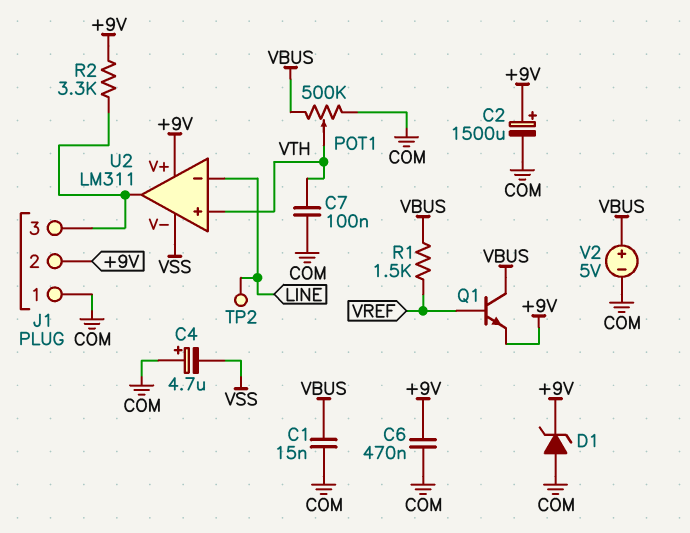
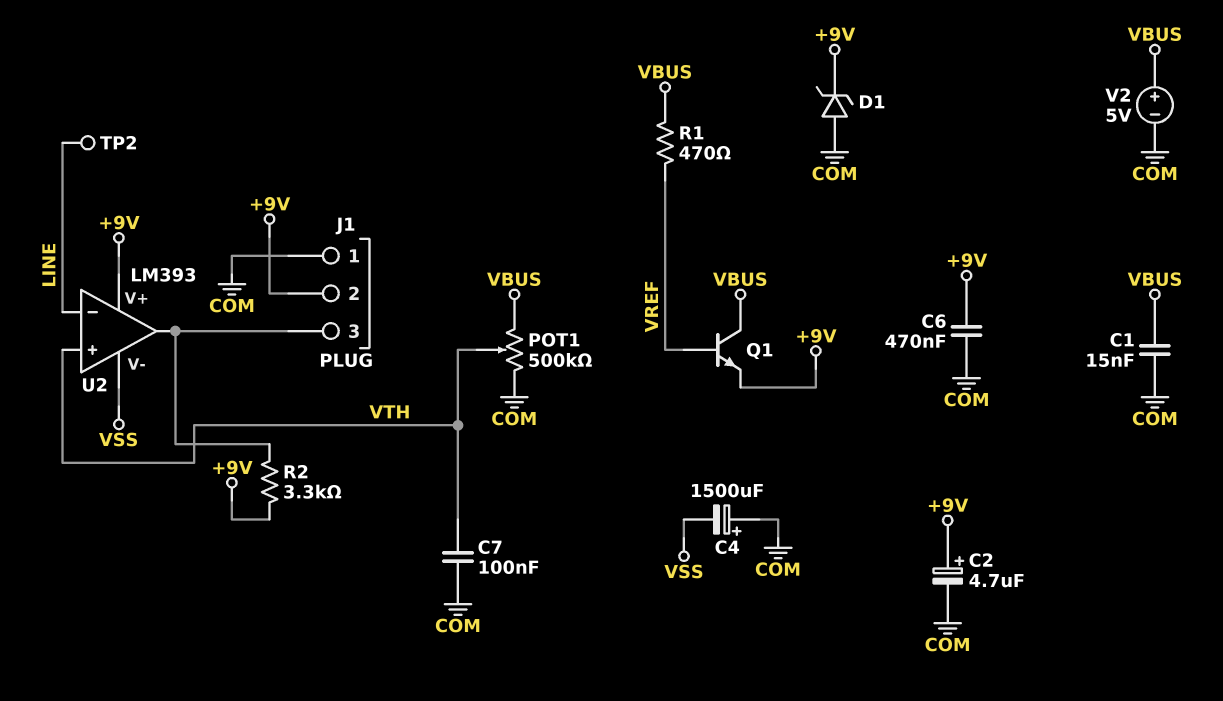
C2: 1500uF (plus +9V, minus COM) -> 4.7uF (plus +9V, minus COM)
C4: 4.7uF (plus COM, minus VSS) -> 1500uF (plus COM, minus VSS)
R1: 1.5k (VBUS, VREF) -> 470 (VBUS, VREF)
U2: LM311 -> LM393

